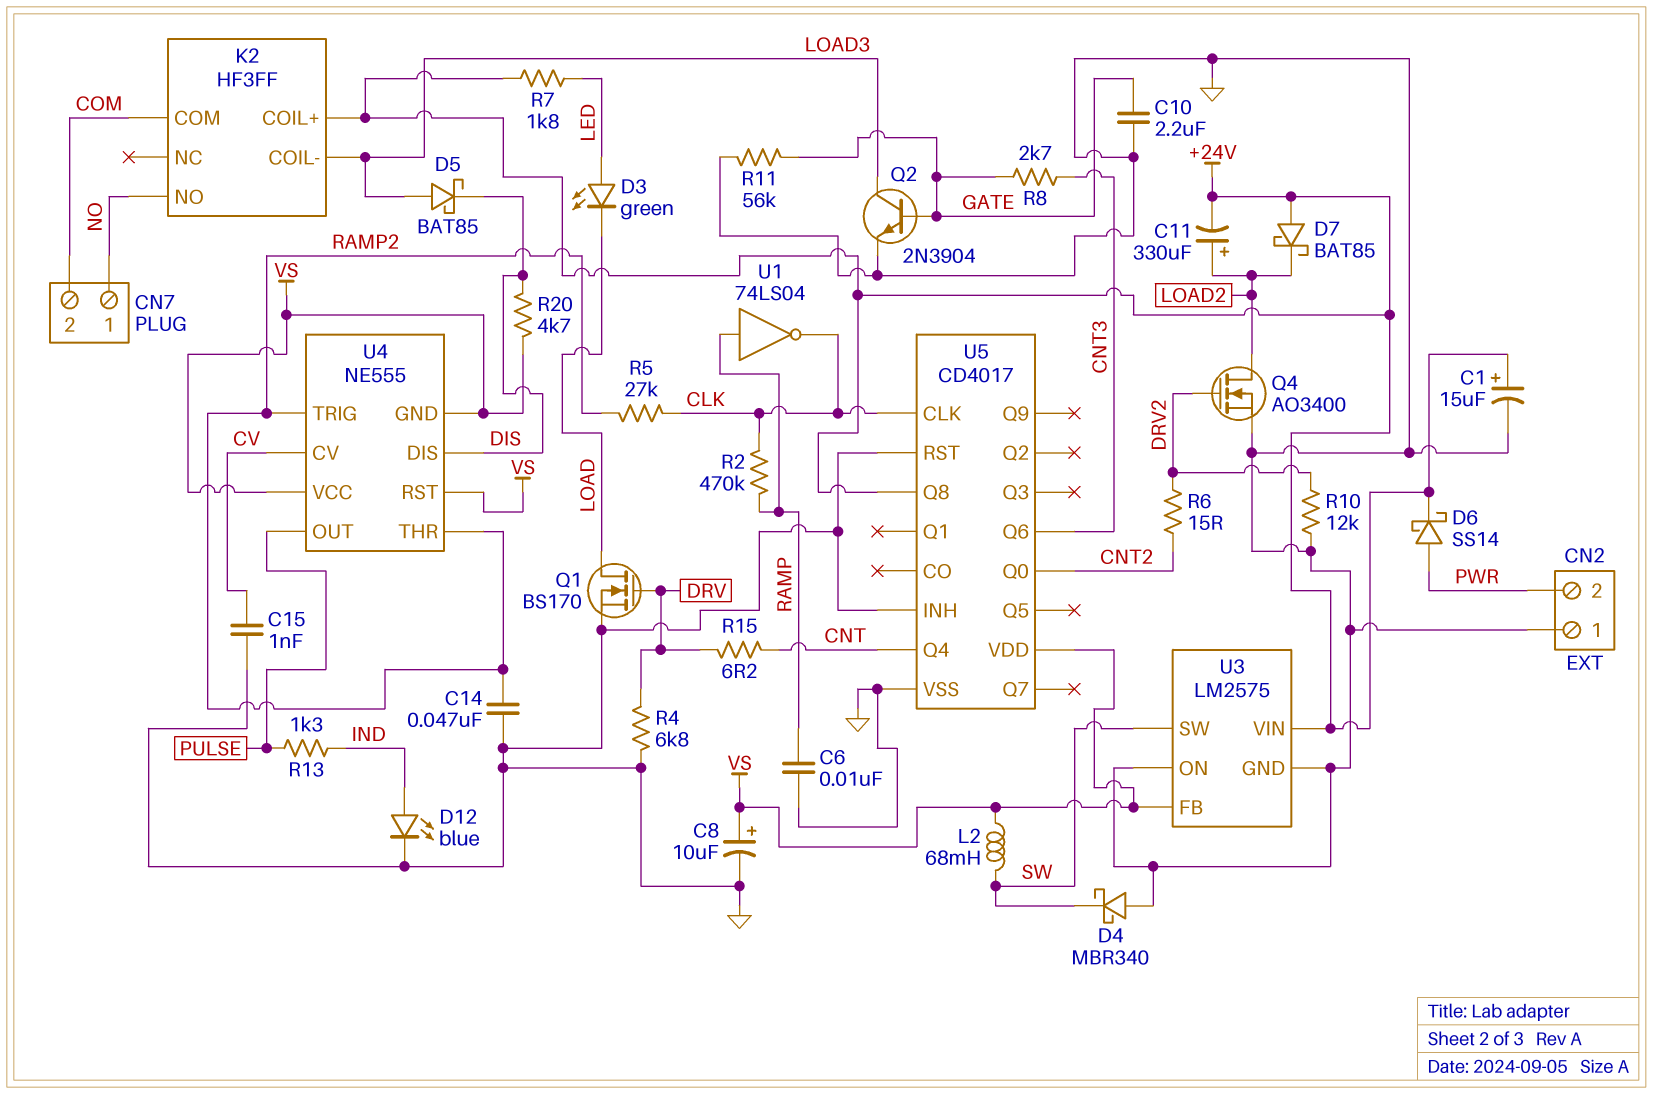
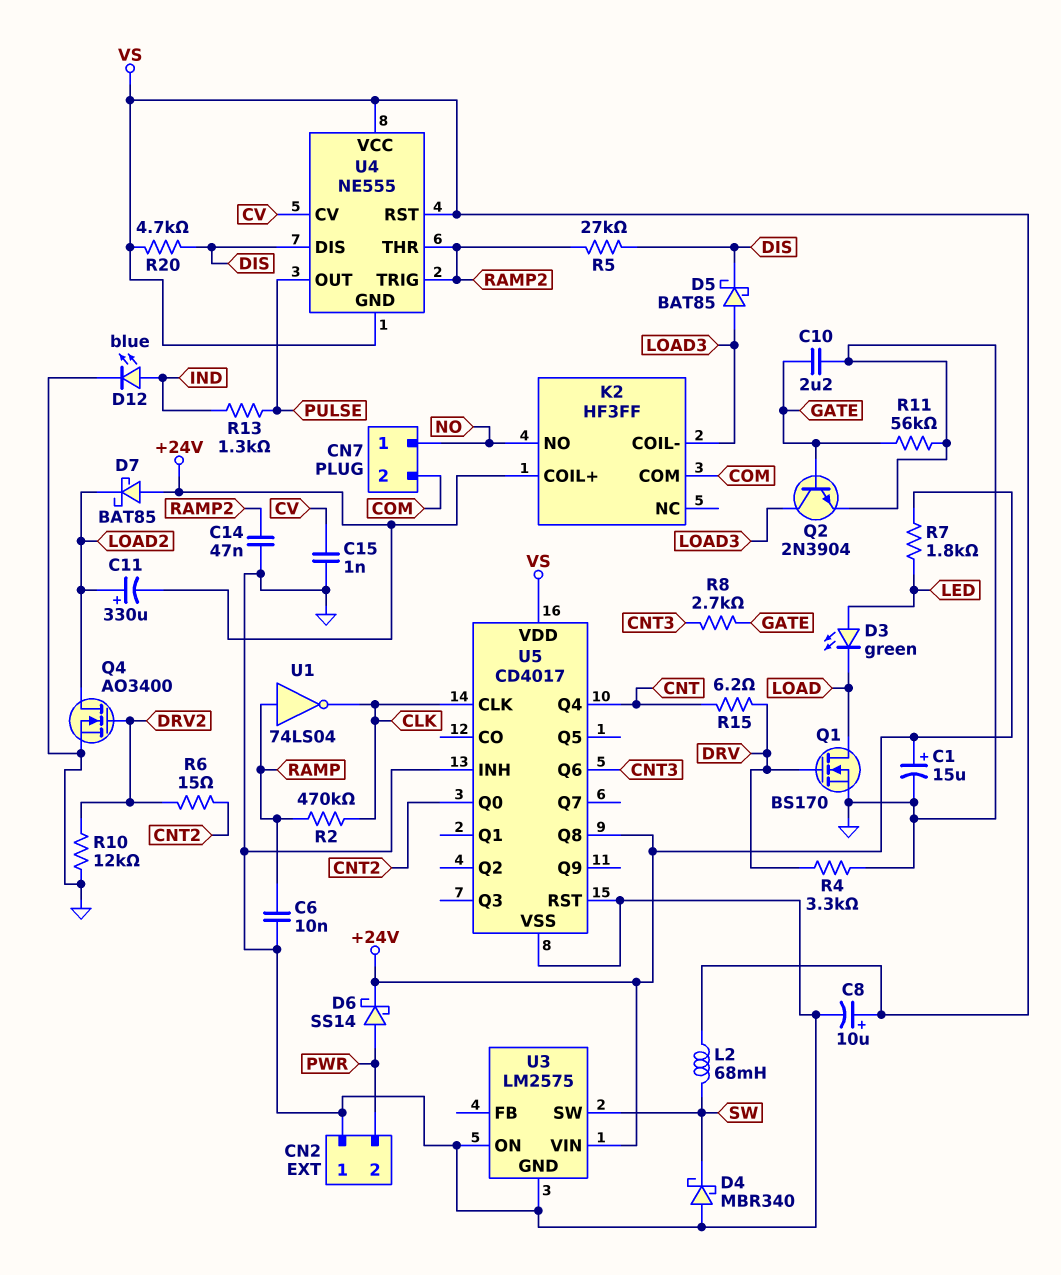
R4: 6.8k (DRV, GND) -> 3.3k (DRV, GND)
R5: 27k (CLK, RAMP2) -> 27k (DIS, RAMP2)
U3 pin FB: VS -> none

